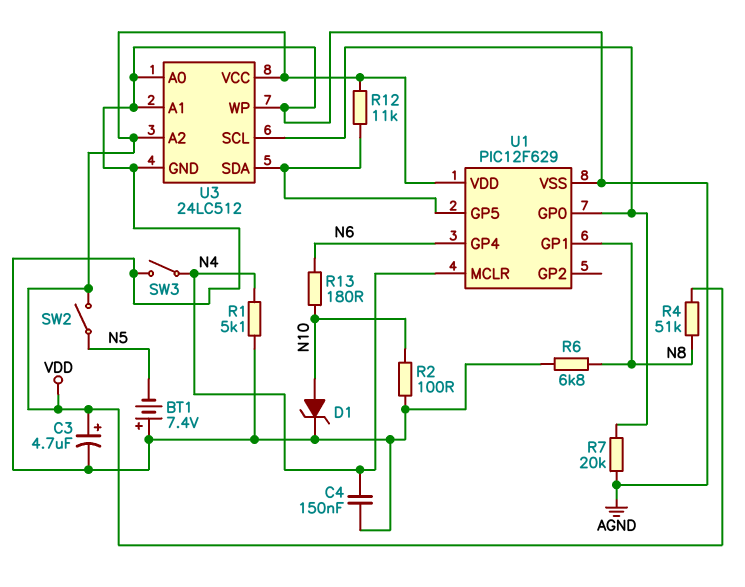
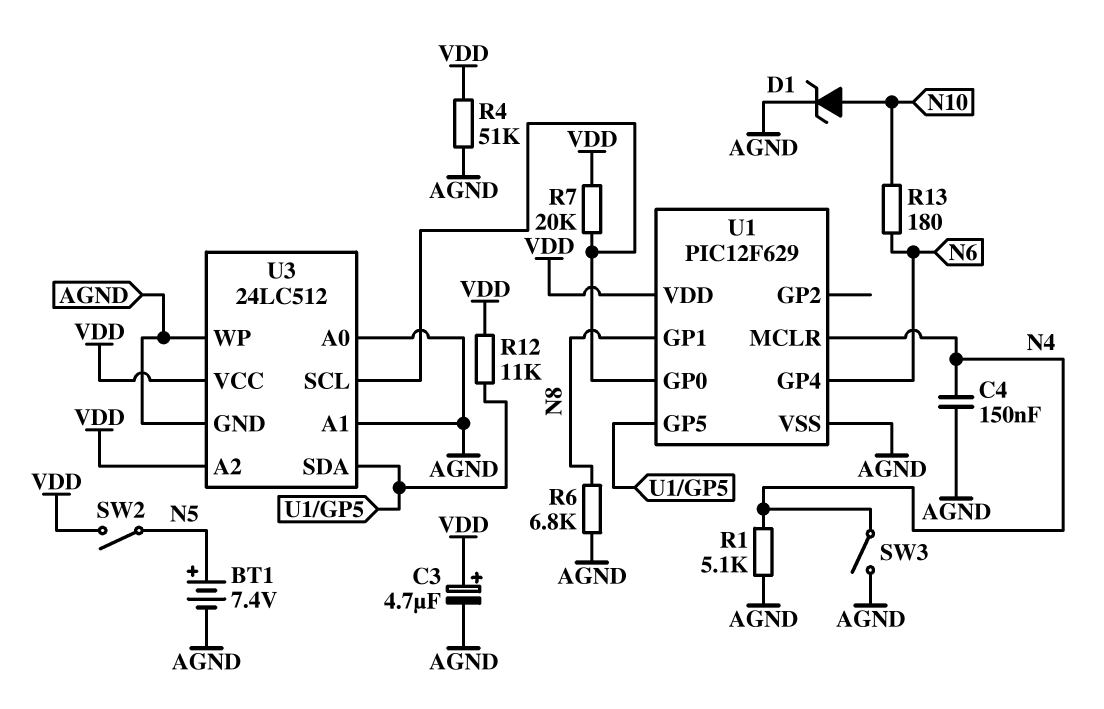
BT1: 7.4V (plus AGND, minus N5) -> 7.4V (plus N5, minus AGND)
R2: 100 (AGND, N10) -> none
R4: 51k (N8, VDD) -> 51k (AGND, VDD)
R7: 20k (AGND, U1/GP0) -> 20k (U1/GP0, VDD)

